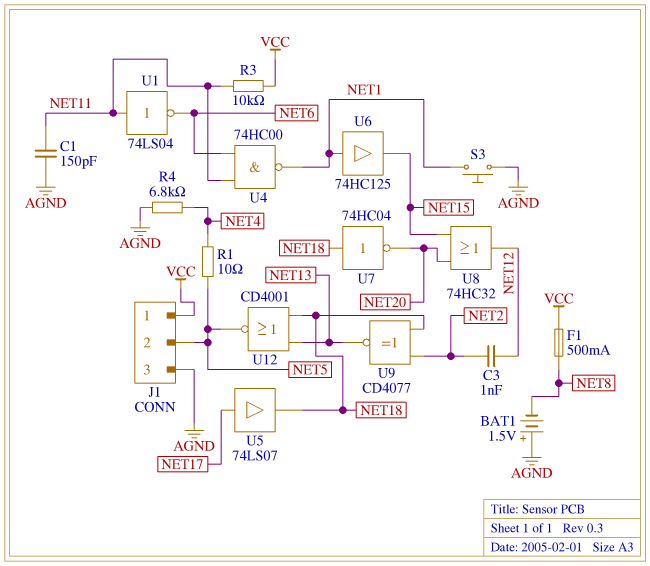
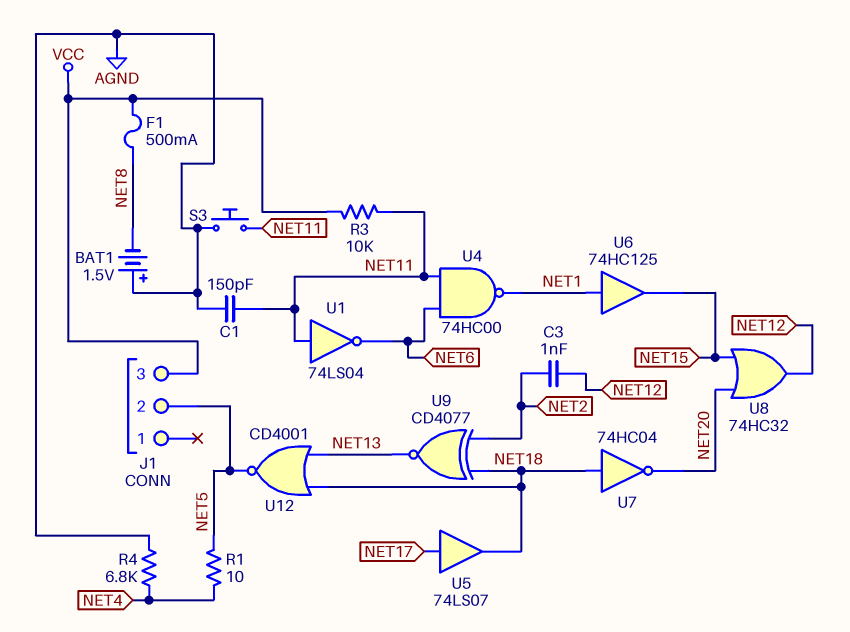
J1 pin 1: VCC -> none
J1 pin 3: AGND -> VCC
S3: button (AGND, NET1) -> button (AGND, NET11)

